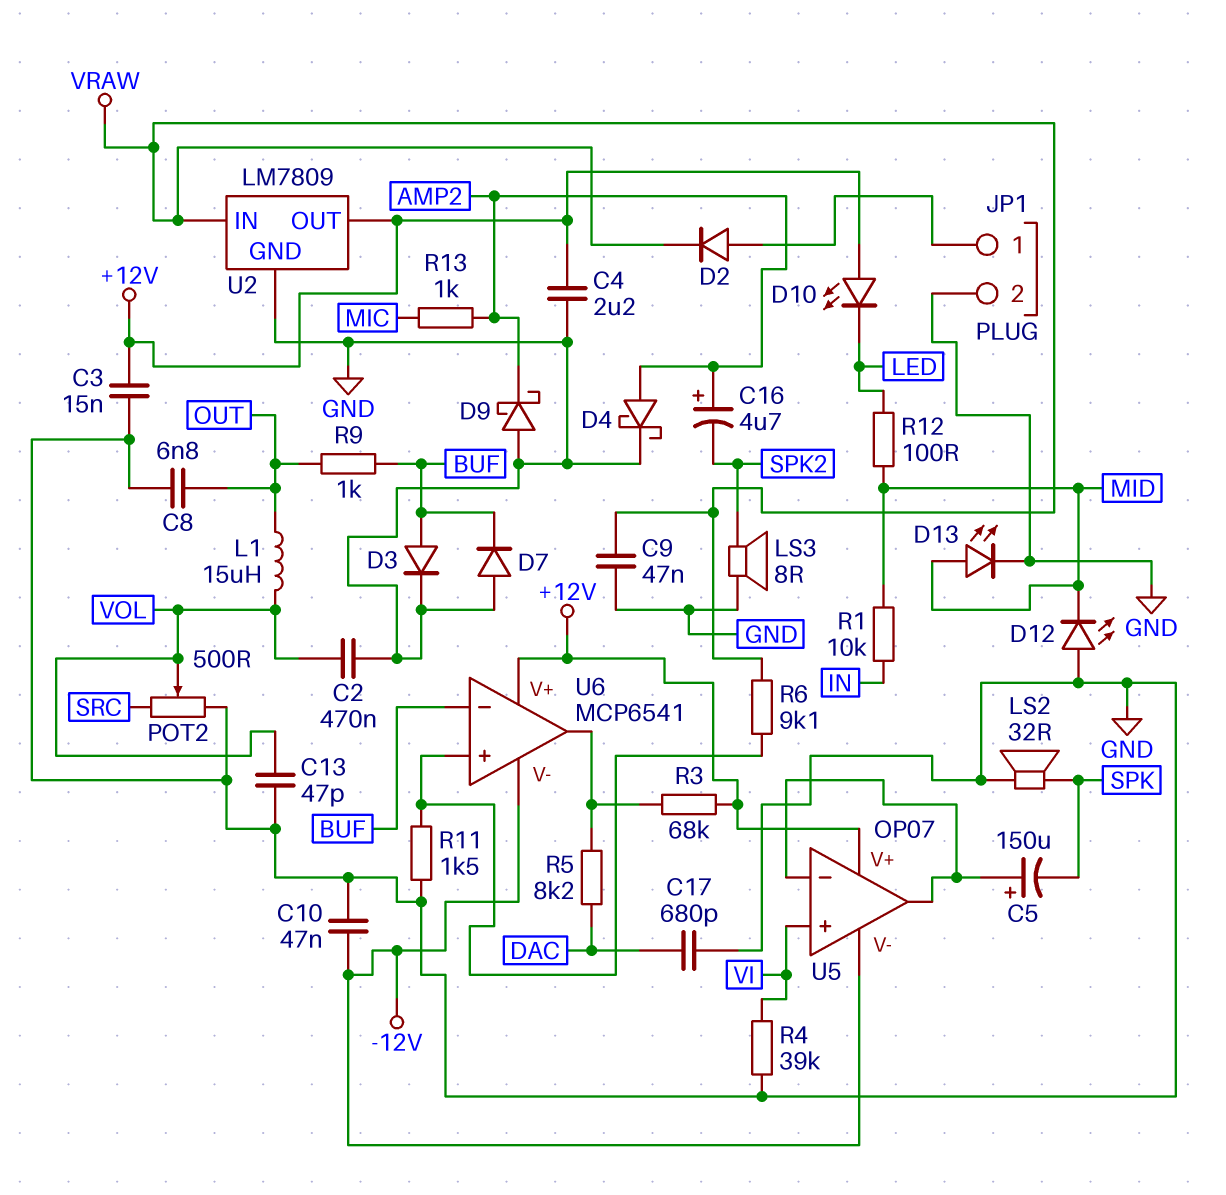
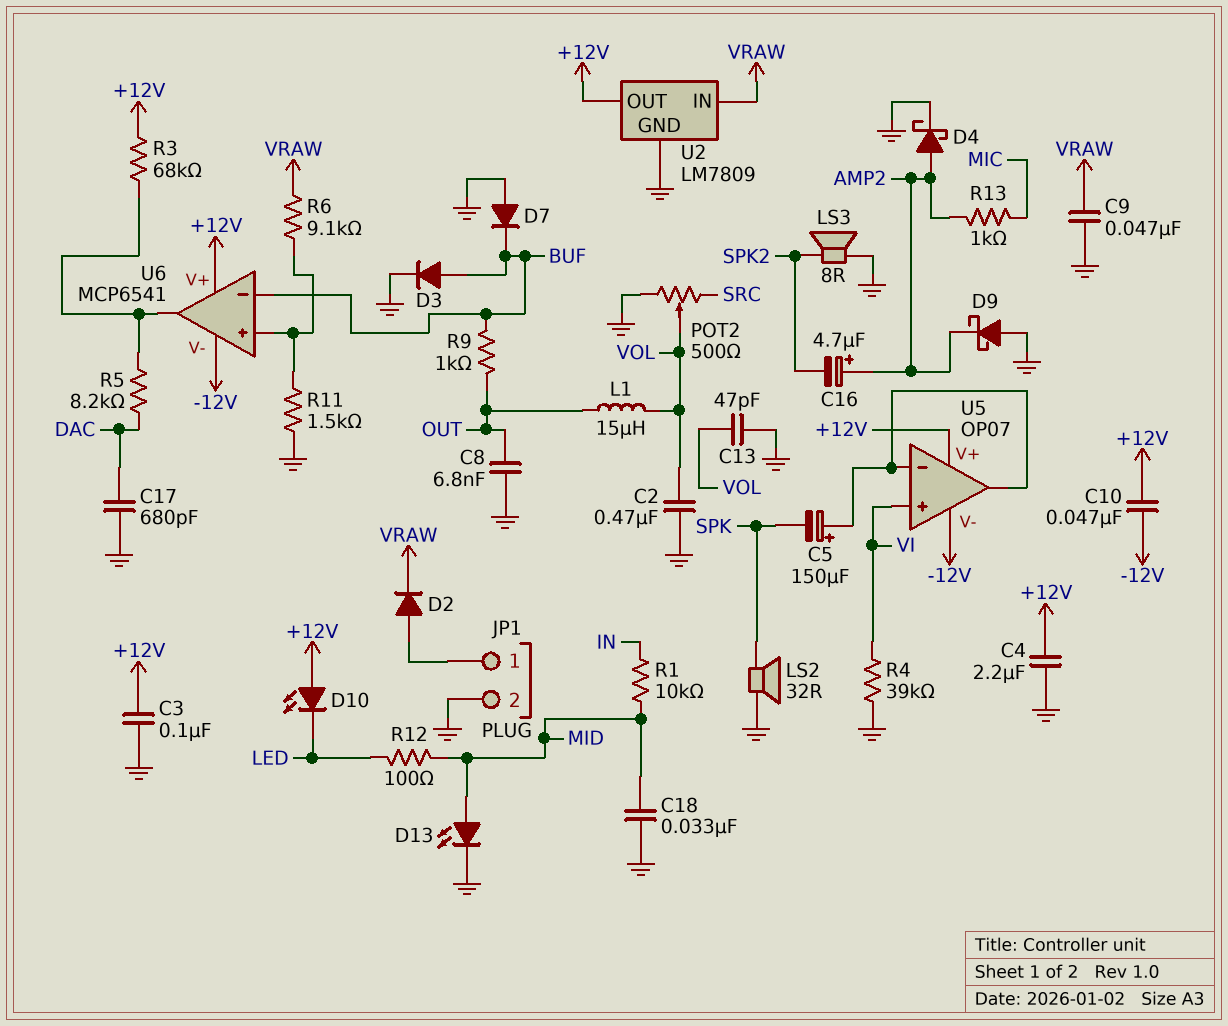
C3: 15nF (+12V, GND) -> 100nF (+12V, GND)
C10: 47nF (-12V, GND) -> 47nF (+12V, -12V)
C18: none -> 33nF (GND, MID)
D12: LED (A GND, K MID) -> none

